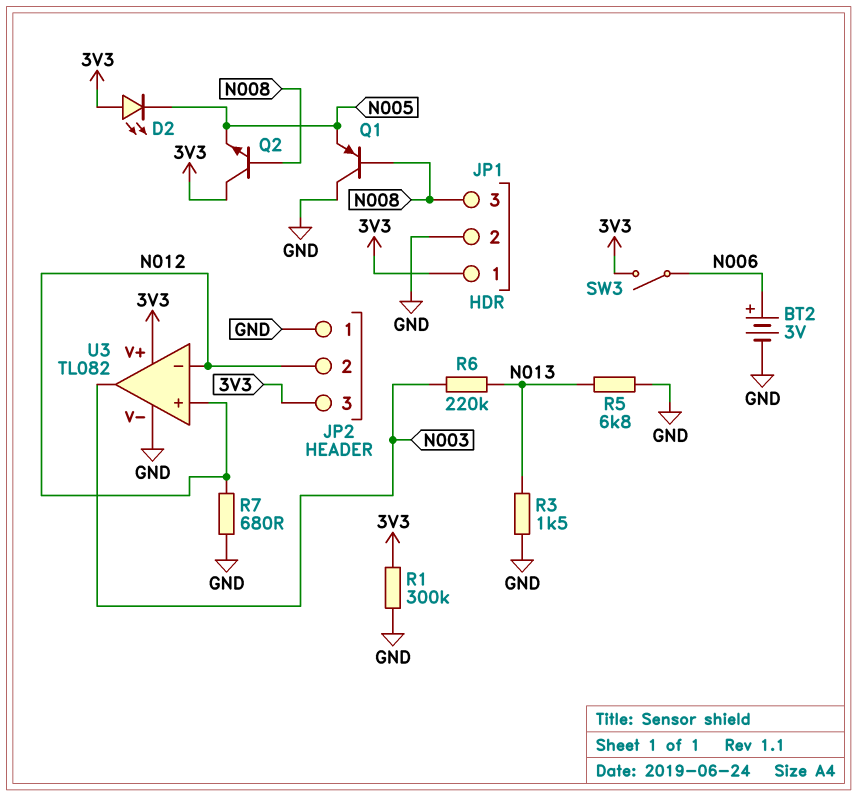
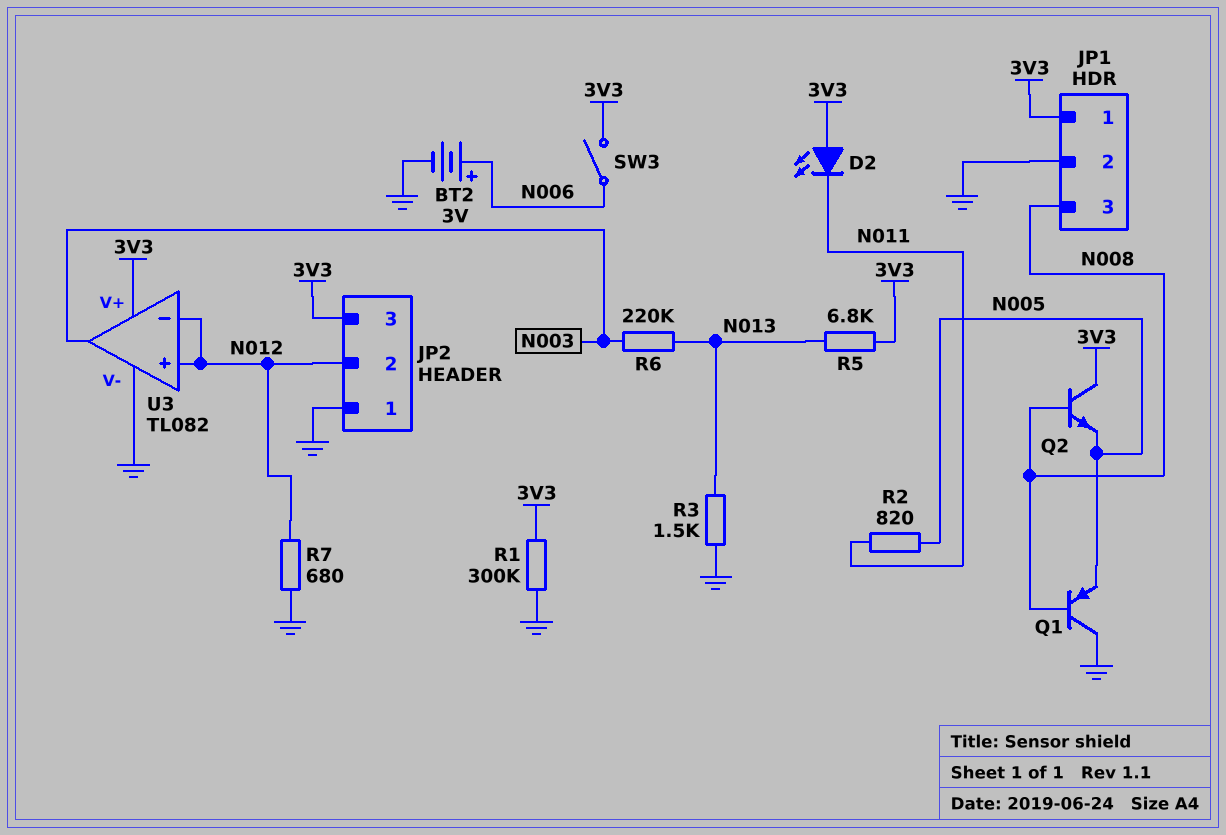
D2: LED (A 3V3, K N005) -> LED (A 3V3, K N011)
R2: none -> 820 (N005, N011)
R5: 6.8k (GND, N013) -> 6.8k (3V3, N013)

